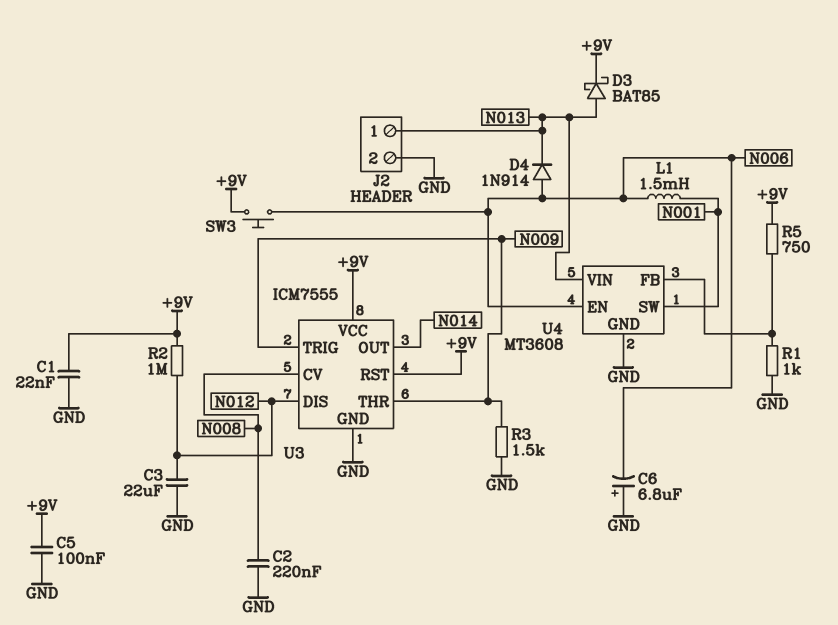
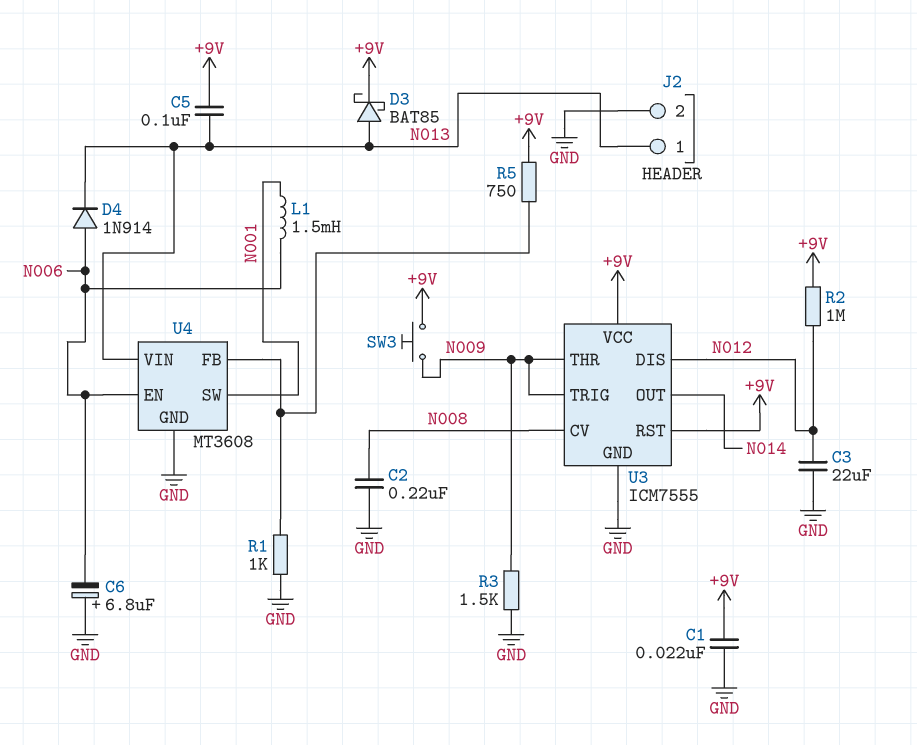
C5: 100nF (+9V, GND) -> 100nF (+9V, N013)
SW3: button (+9V, N006) -> button (+9V, N009)

